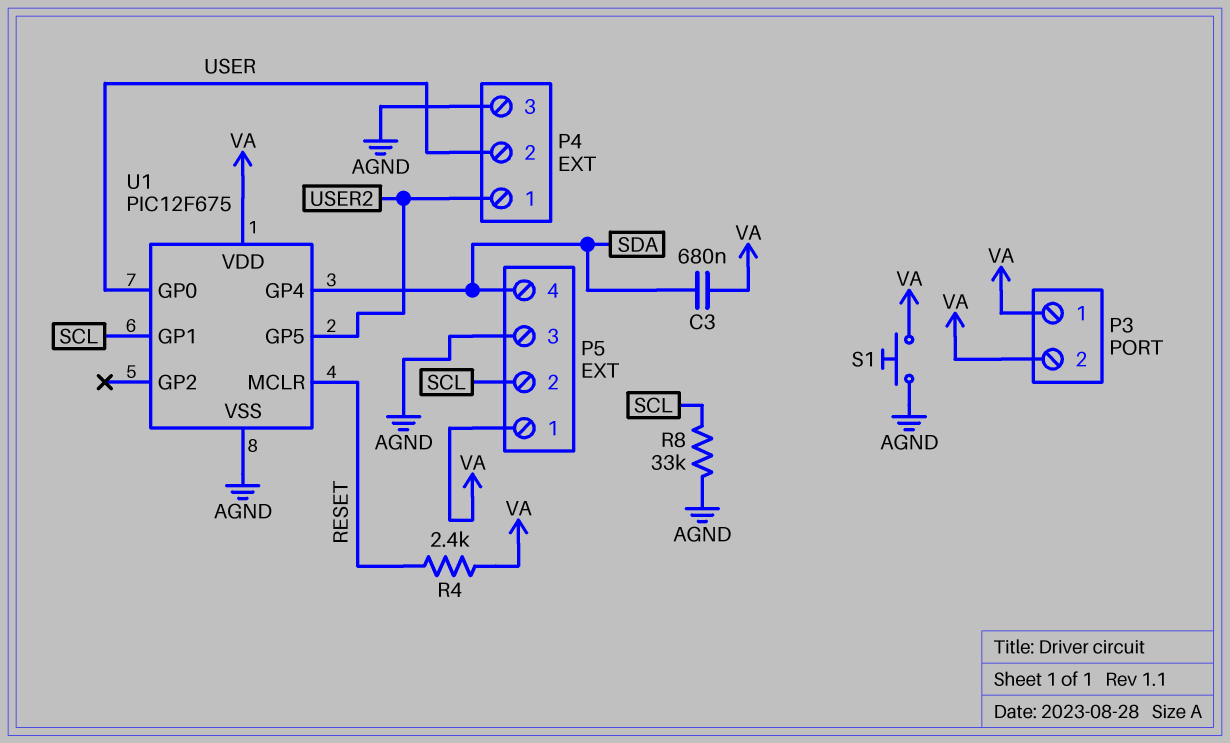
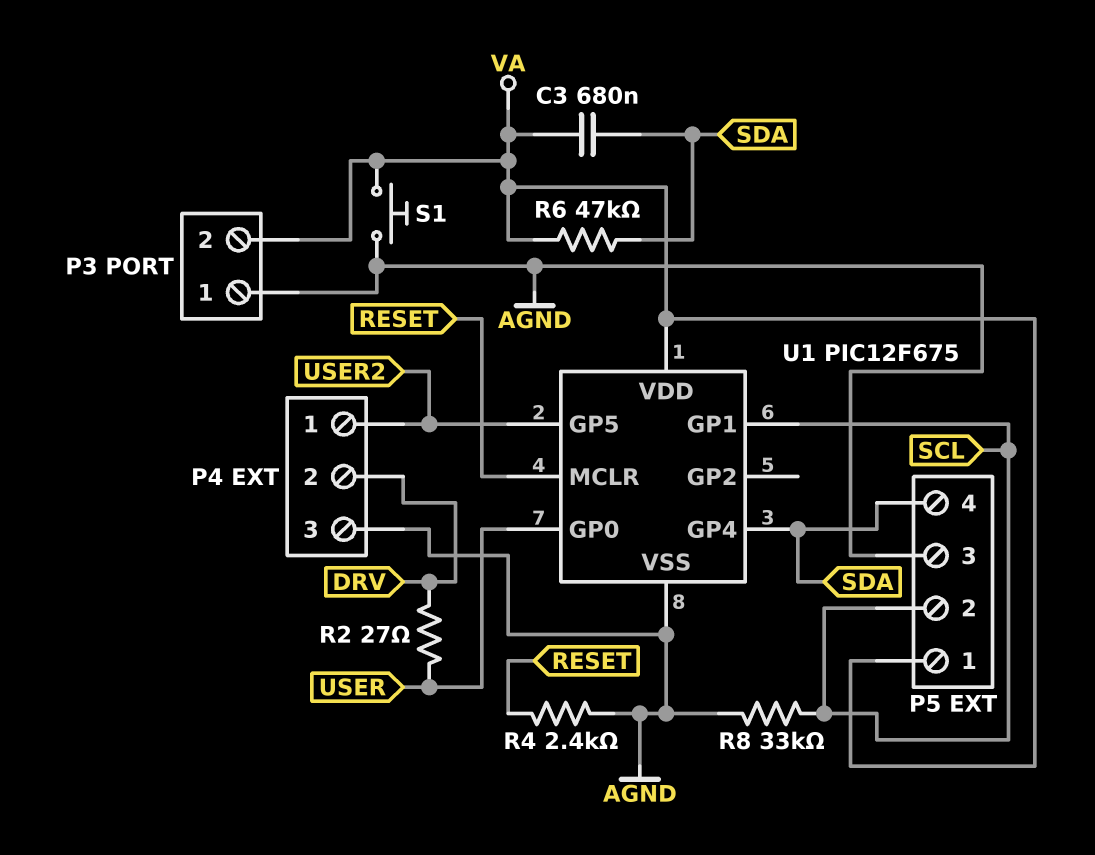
P3 pin 1: VA -> AGND
P4 pin 2: USER -> DRV
R2: none -> 27 (DRV, USER)
R4: 2.4k (RESET, VA) -> 2.4k (AGND, RESET)
R6: none -> 47k (SDA, VA)

